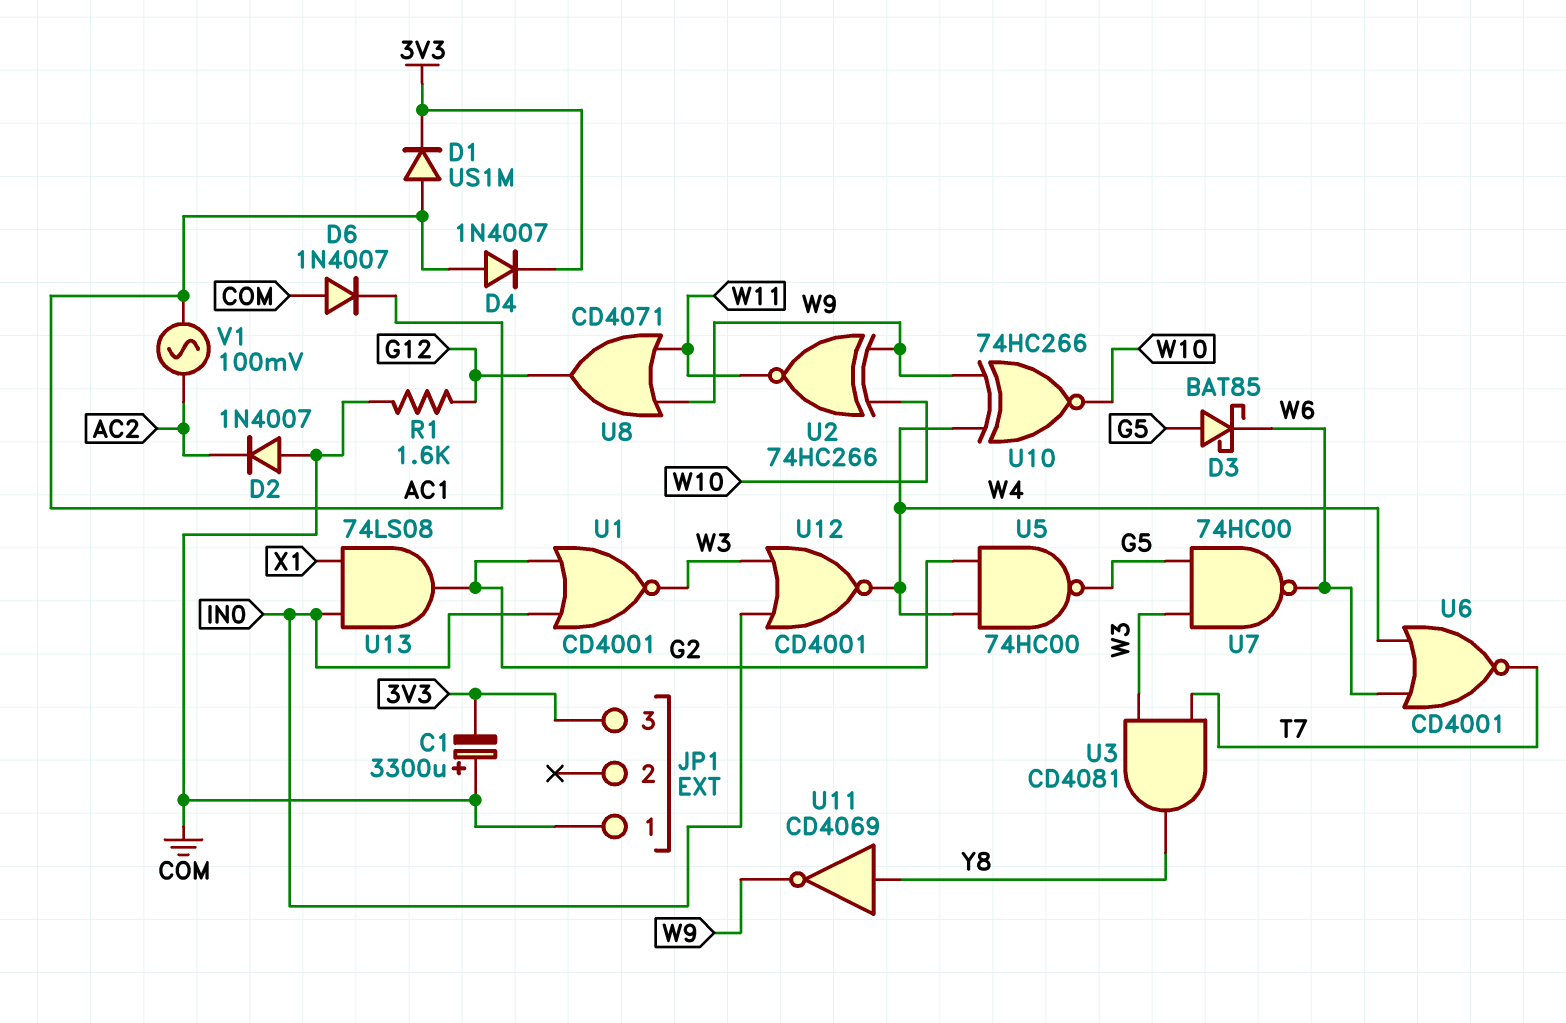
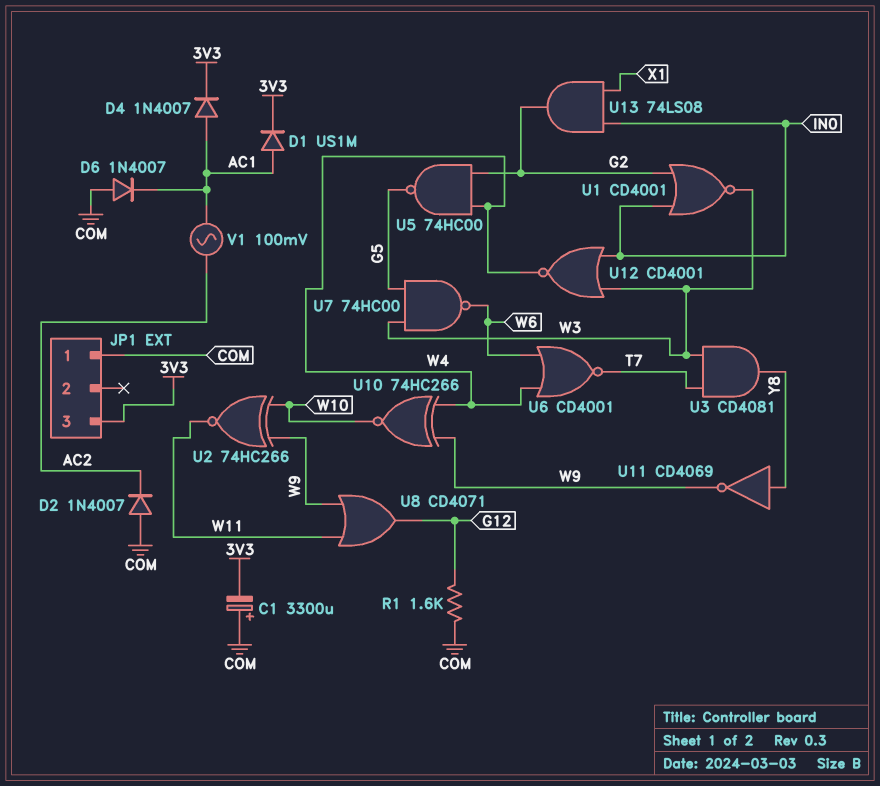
D3: schottky BAT85 (A G5, K W6) -> none

